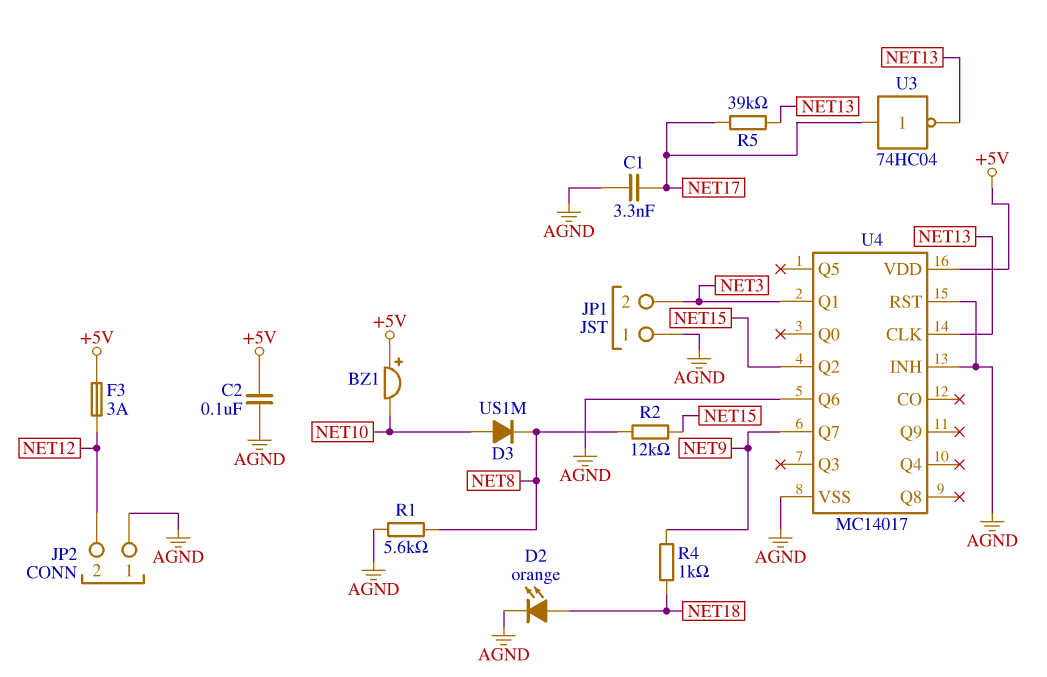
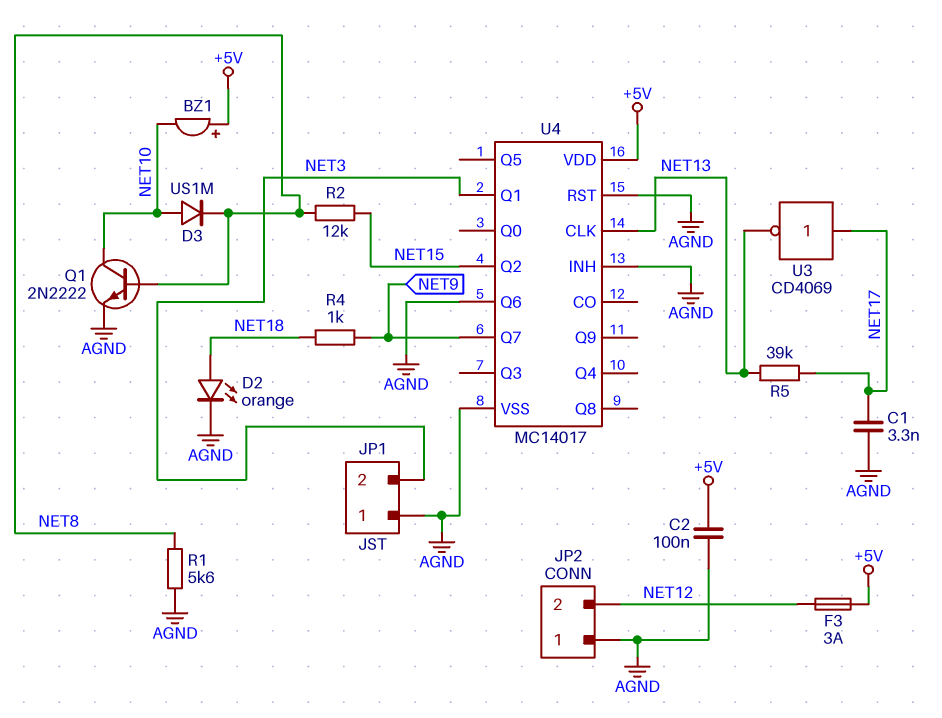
Q1: none -> NPN 2N2222 (B NET8, C NET10, E AGND)
U3: NOT 74HC04 (in NET17, out NET13) -> NOT CD4069 (in NET17, out NET13)

